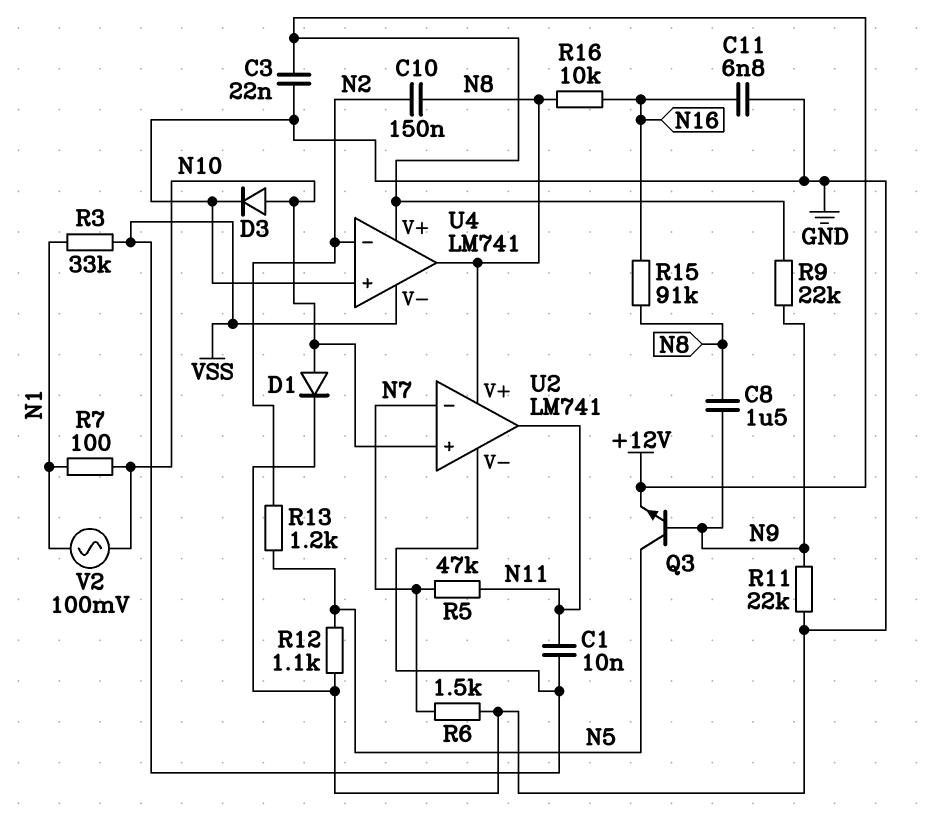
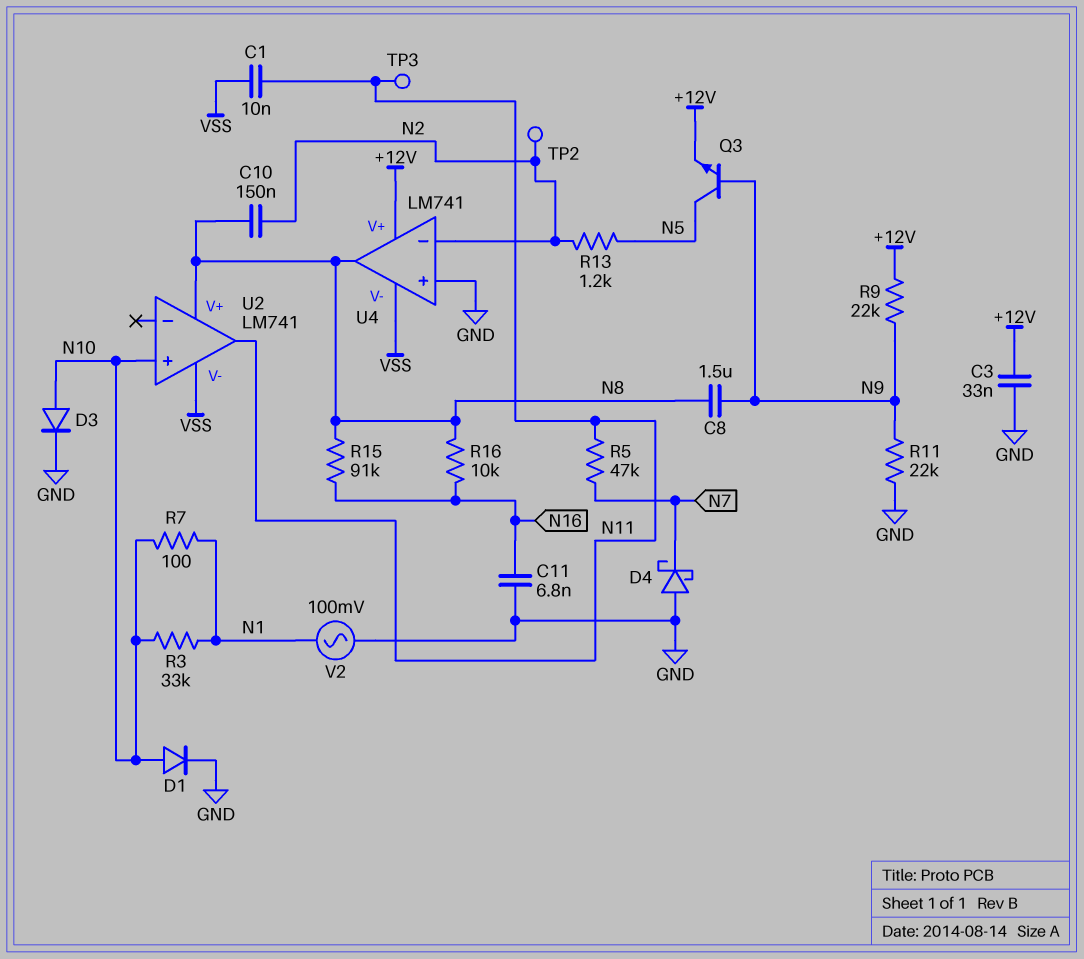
C3: 22nF (+12V, GND) -> 33nF (+12V, GND)
D4: none -> schottky (A GND, K N7)
R3: 33k (N1, VSS) -> 33k (N1, N10)
R6: 1.5k (GND, N7) -> none
R12: 1.1k (GND, N5) -> none
TP2: none -> test point (N2)
TP3: none -> test point (N11)
U2 pin in-: N7 -> none
V2: AC 100mV (N1, N10) -> AC 100mV (GND, N1)

